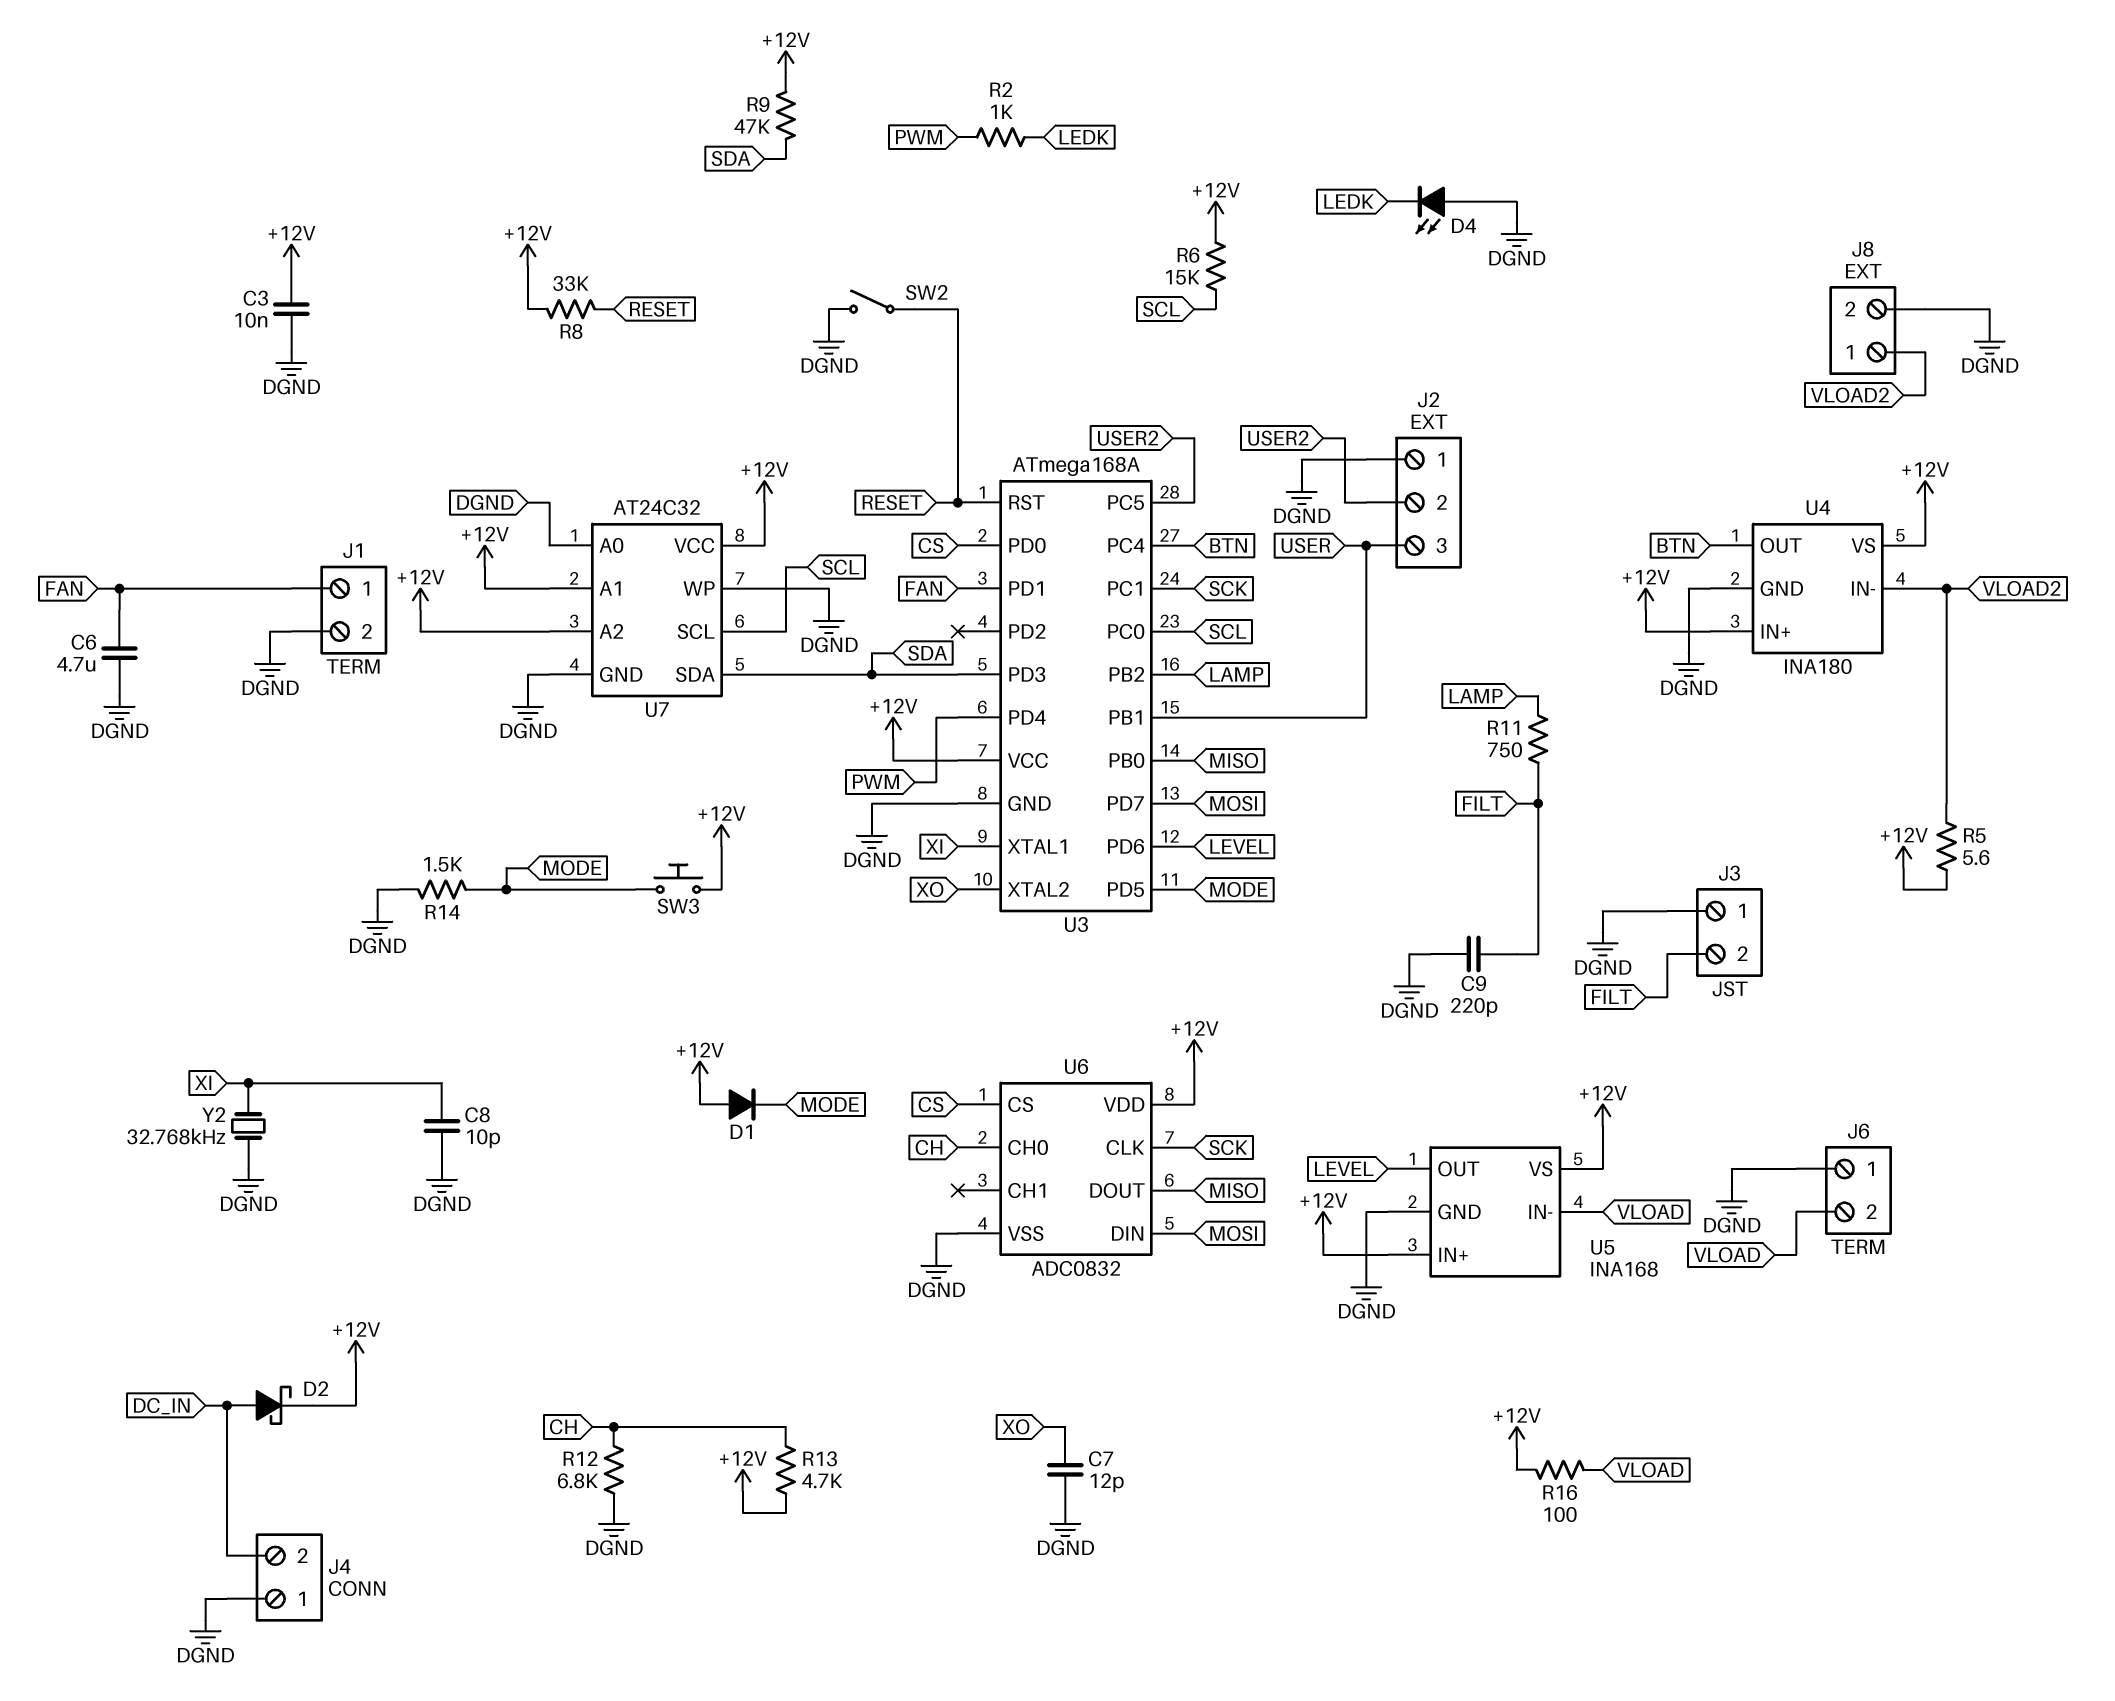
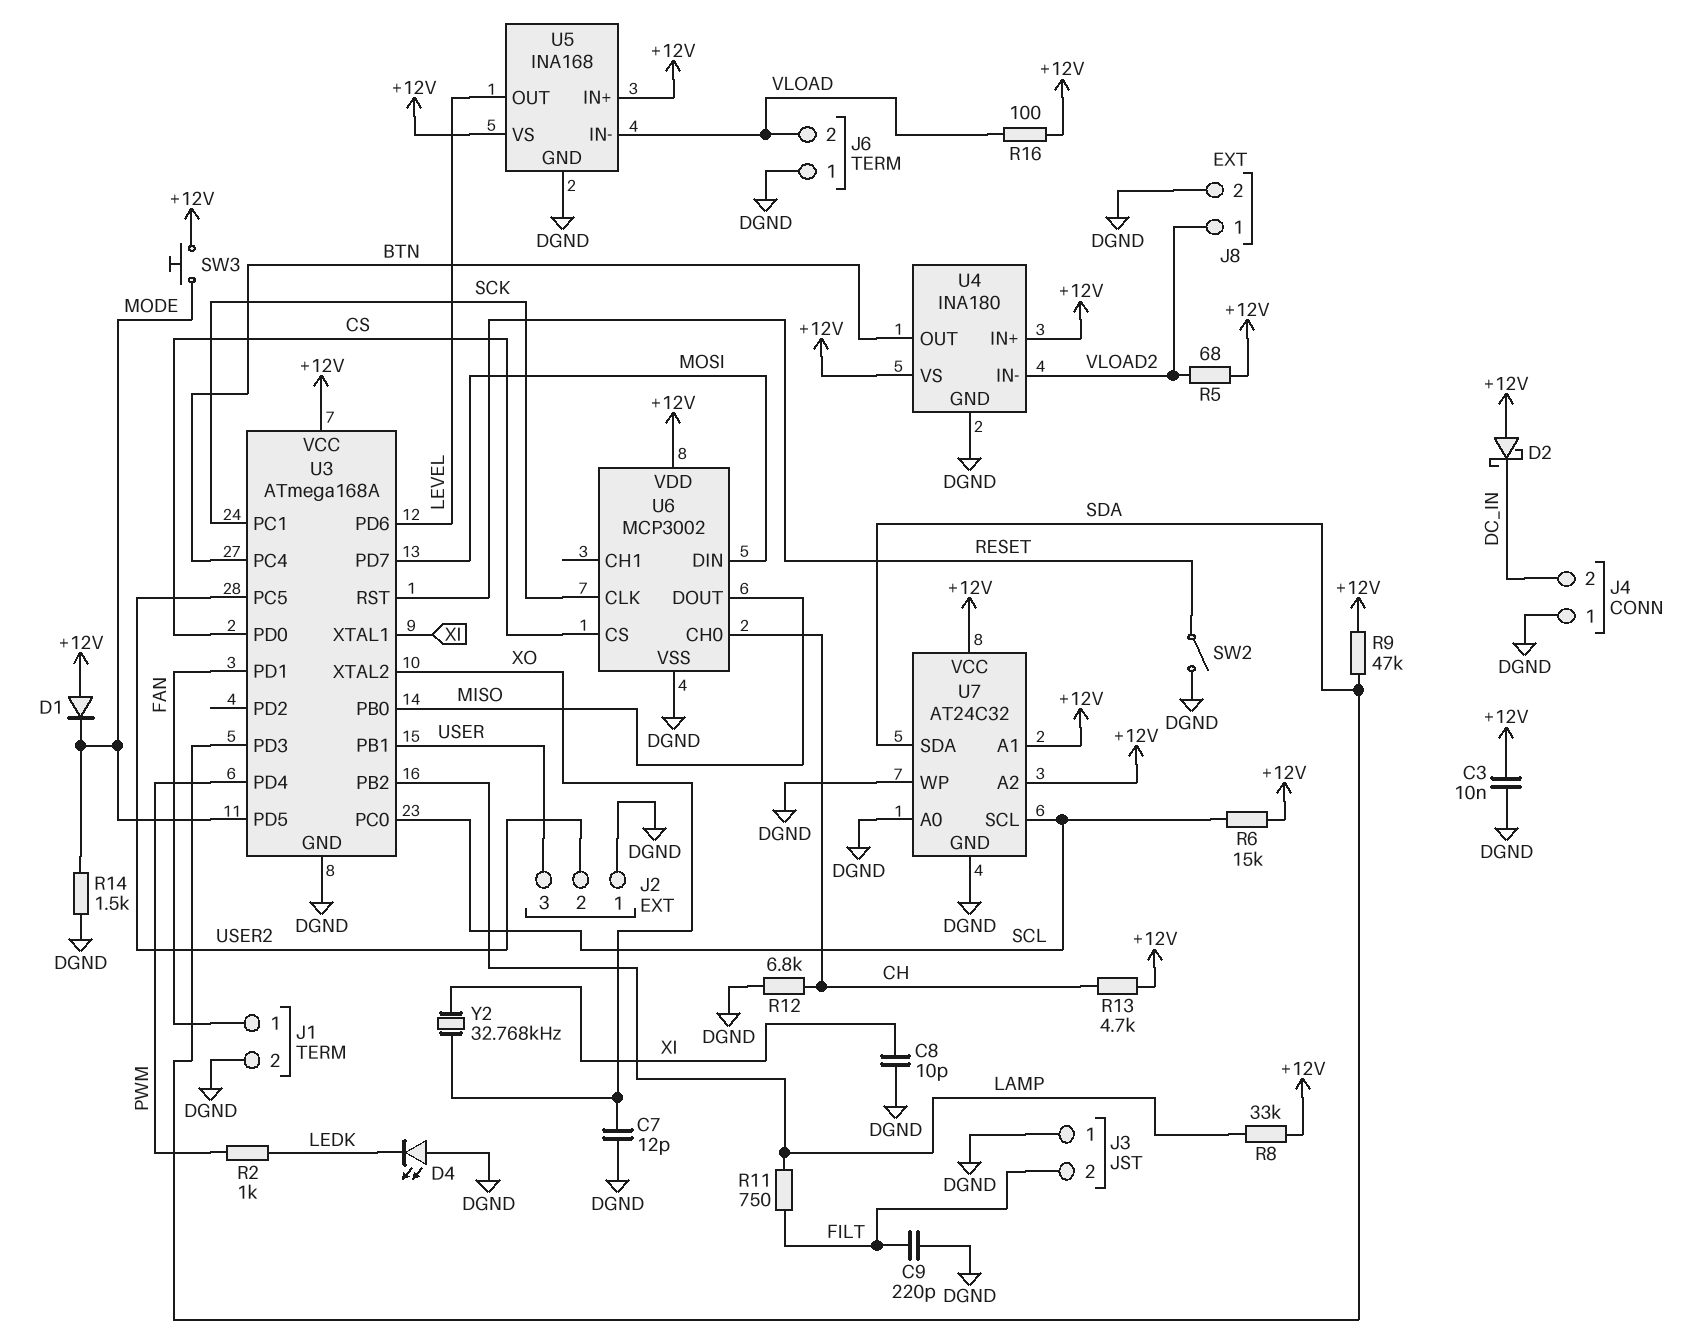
C6: 4.7uF (DGND, FAN) -> none
D2: schottky (A DC_IN, K +12V) -> schottky (A +12V, K DC_IN)
R5: 5.6 (+12V, VLOAD2) -> 68 (+12V, VLOAD2)
R8: 33k (+12V, RESET) -> 33k (+12V, LAMP)
U6: ADC0832 -> MCP3002
Y2: 32.768kHz (DGND, XI) -> 32.768kHz (XI, XO)

